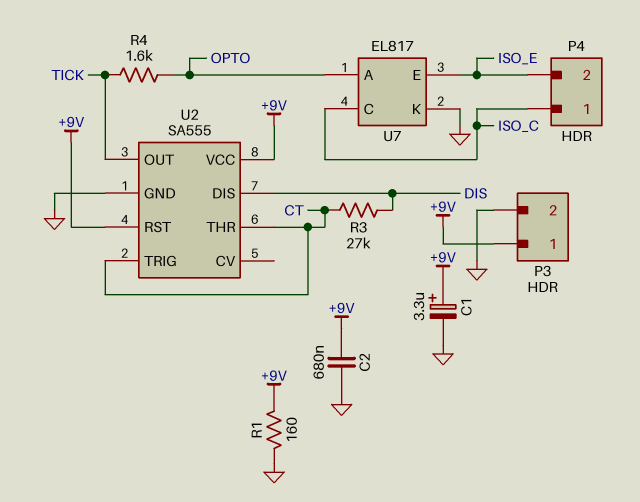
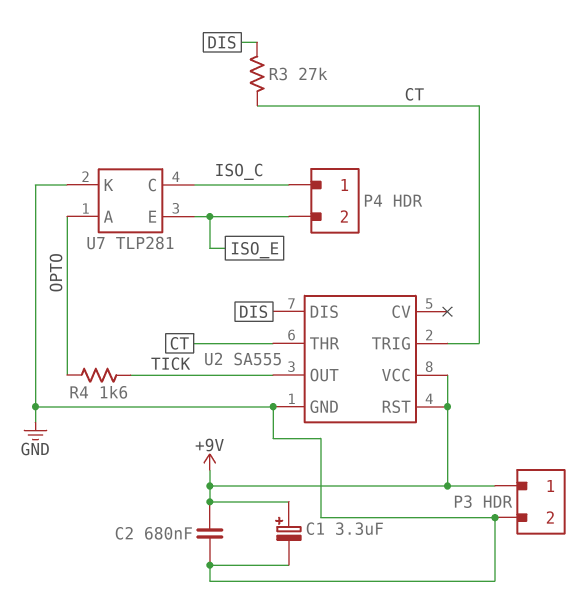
R1: 160 (+9V, GND) -> none
U7: EL817 -> TLP281

